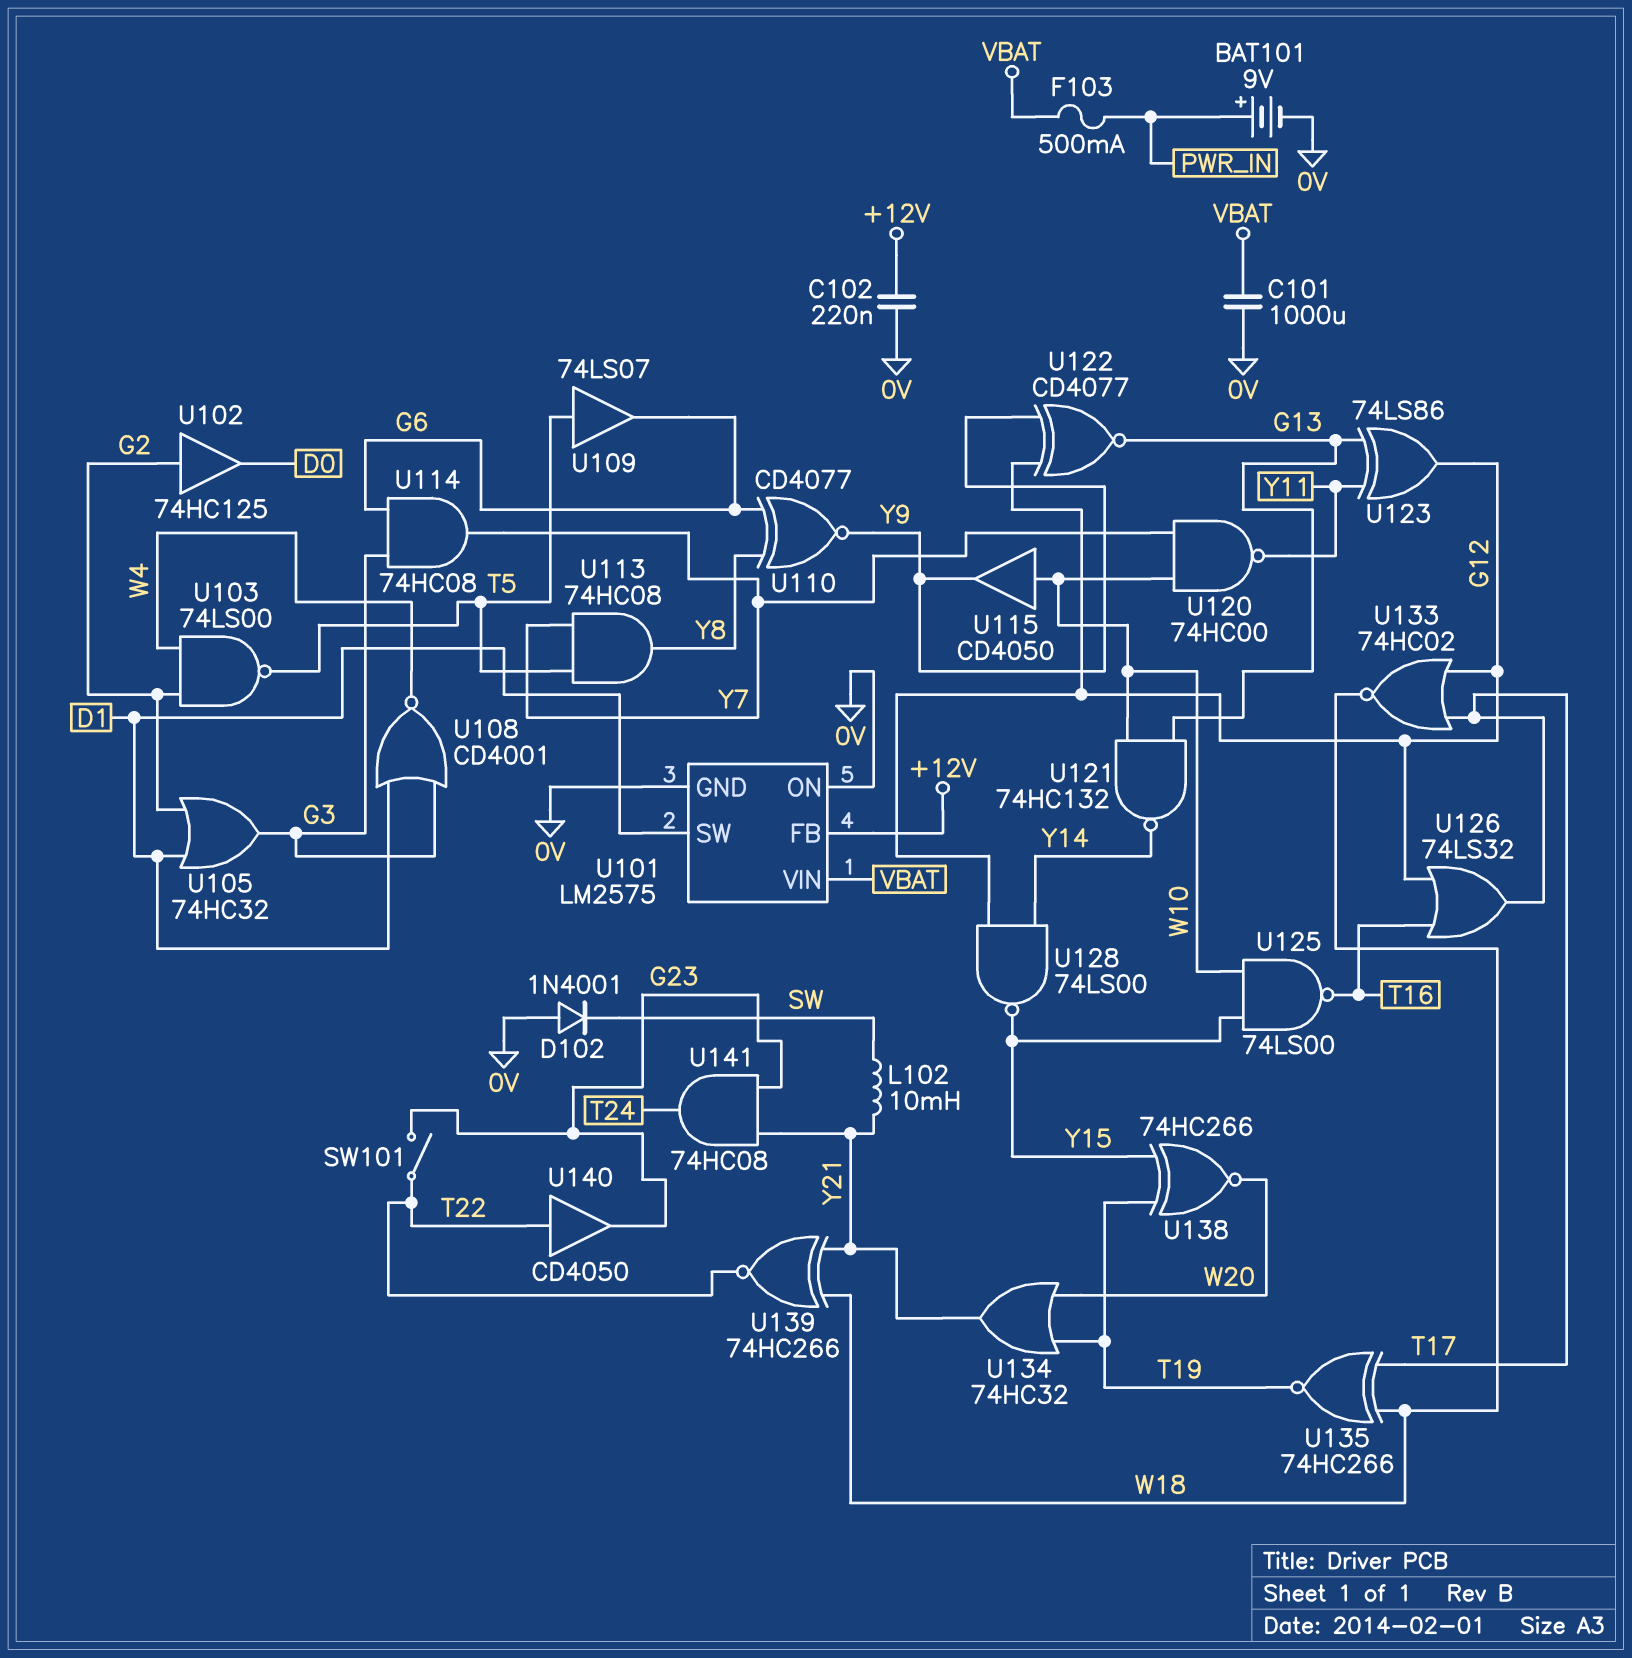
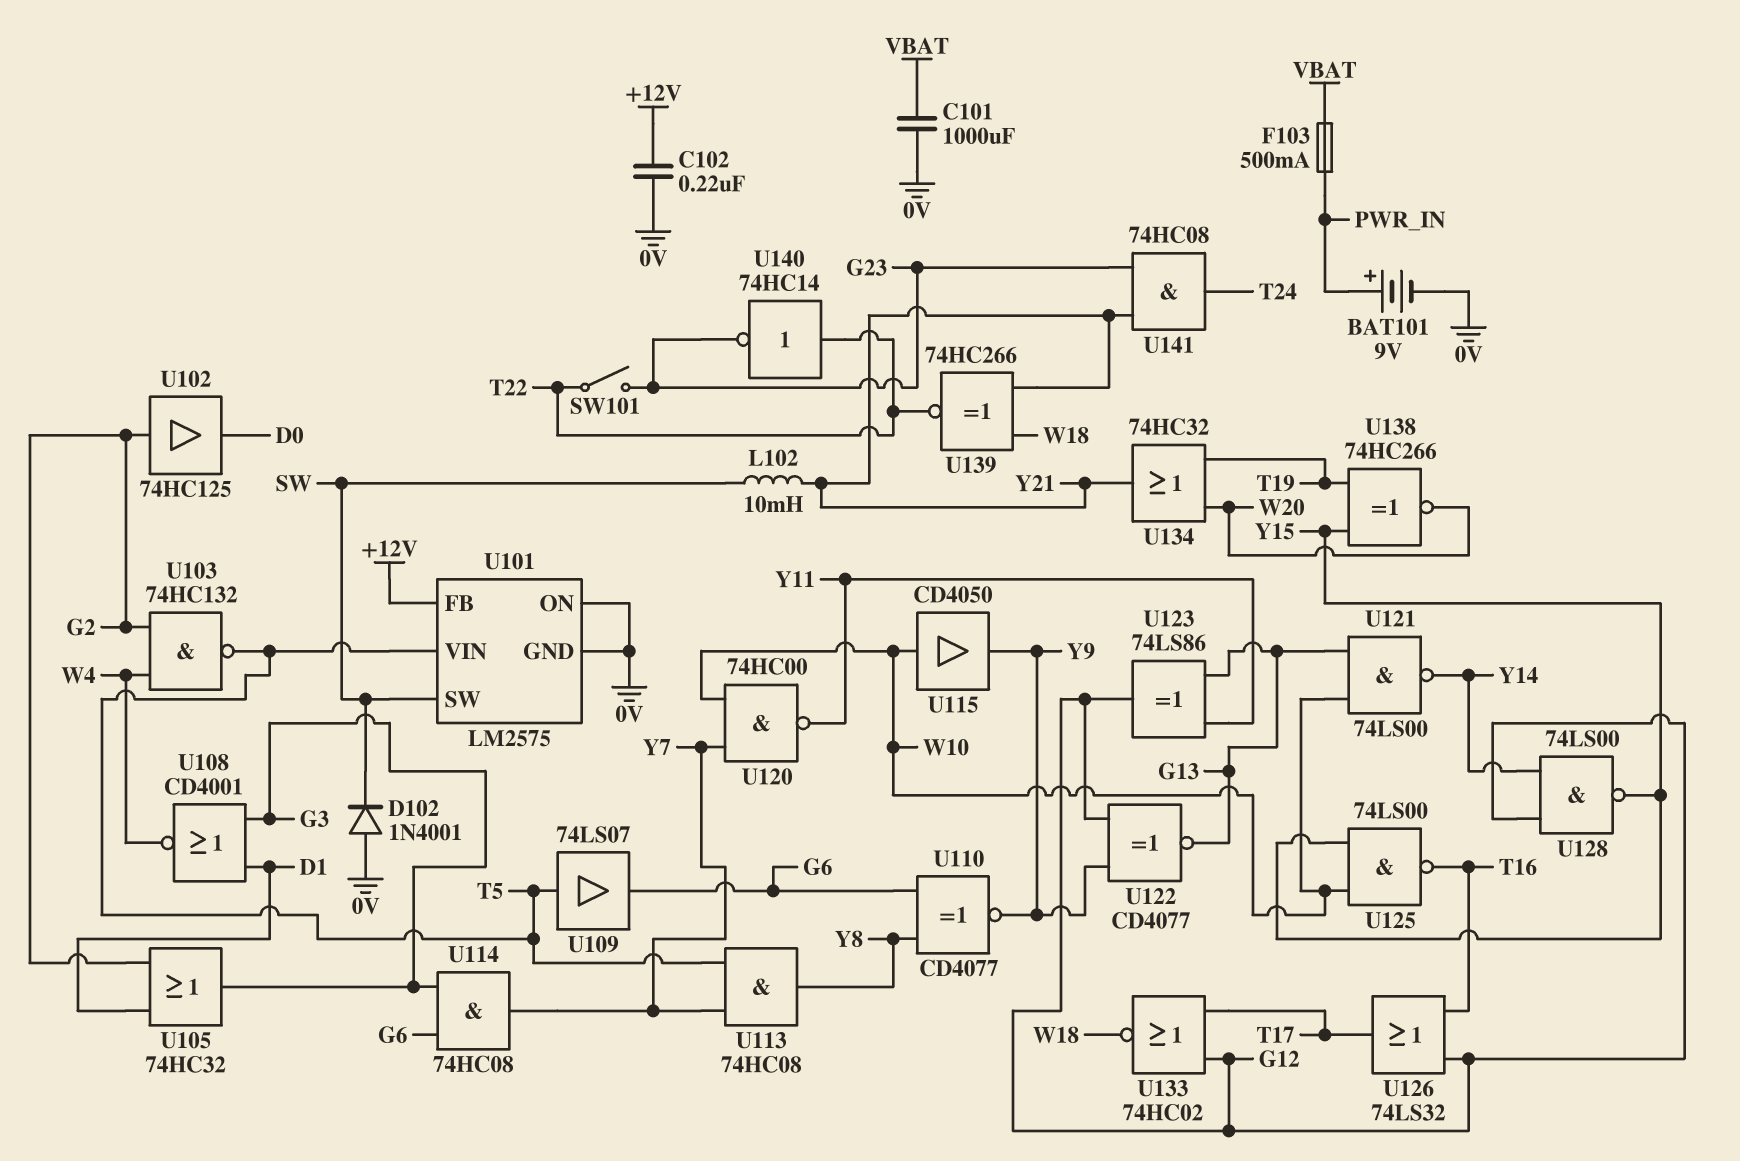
U101 pin SW: D1 -> SW
U101 pin VIN: VBAT -> T5
U103: NAND 74LS00 (in G2, in W4, out T5) -> NAND 74HC132 (in G2, in W4, out T5)
U121: NAND 74HC132 (in G13, in W10, out Y14) -> NAND 74LS00 (in G13, in W10, out Y14)
U135: XNOR 74HC266 (in T17, in W18, out T19) -> none
U140: buffer CD4050 (in T22, out G23) -> NOT 74HC14 (in T22, out G23)

